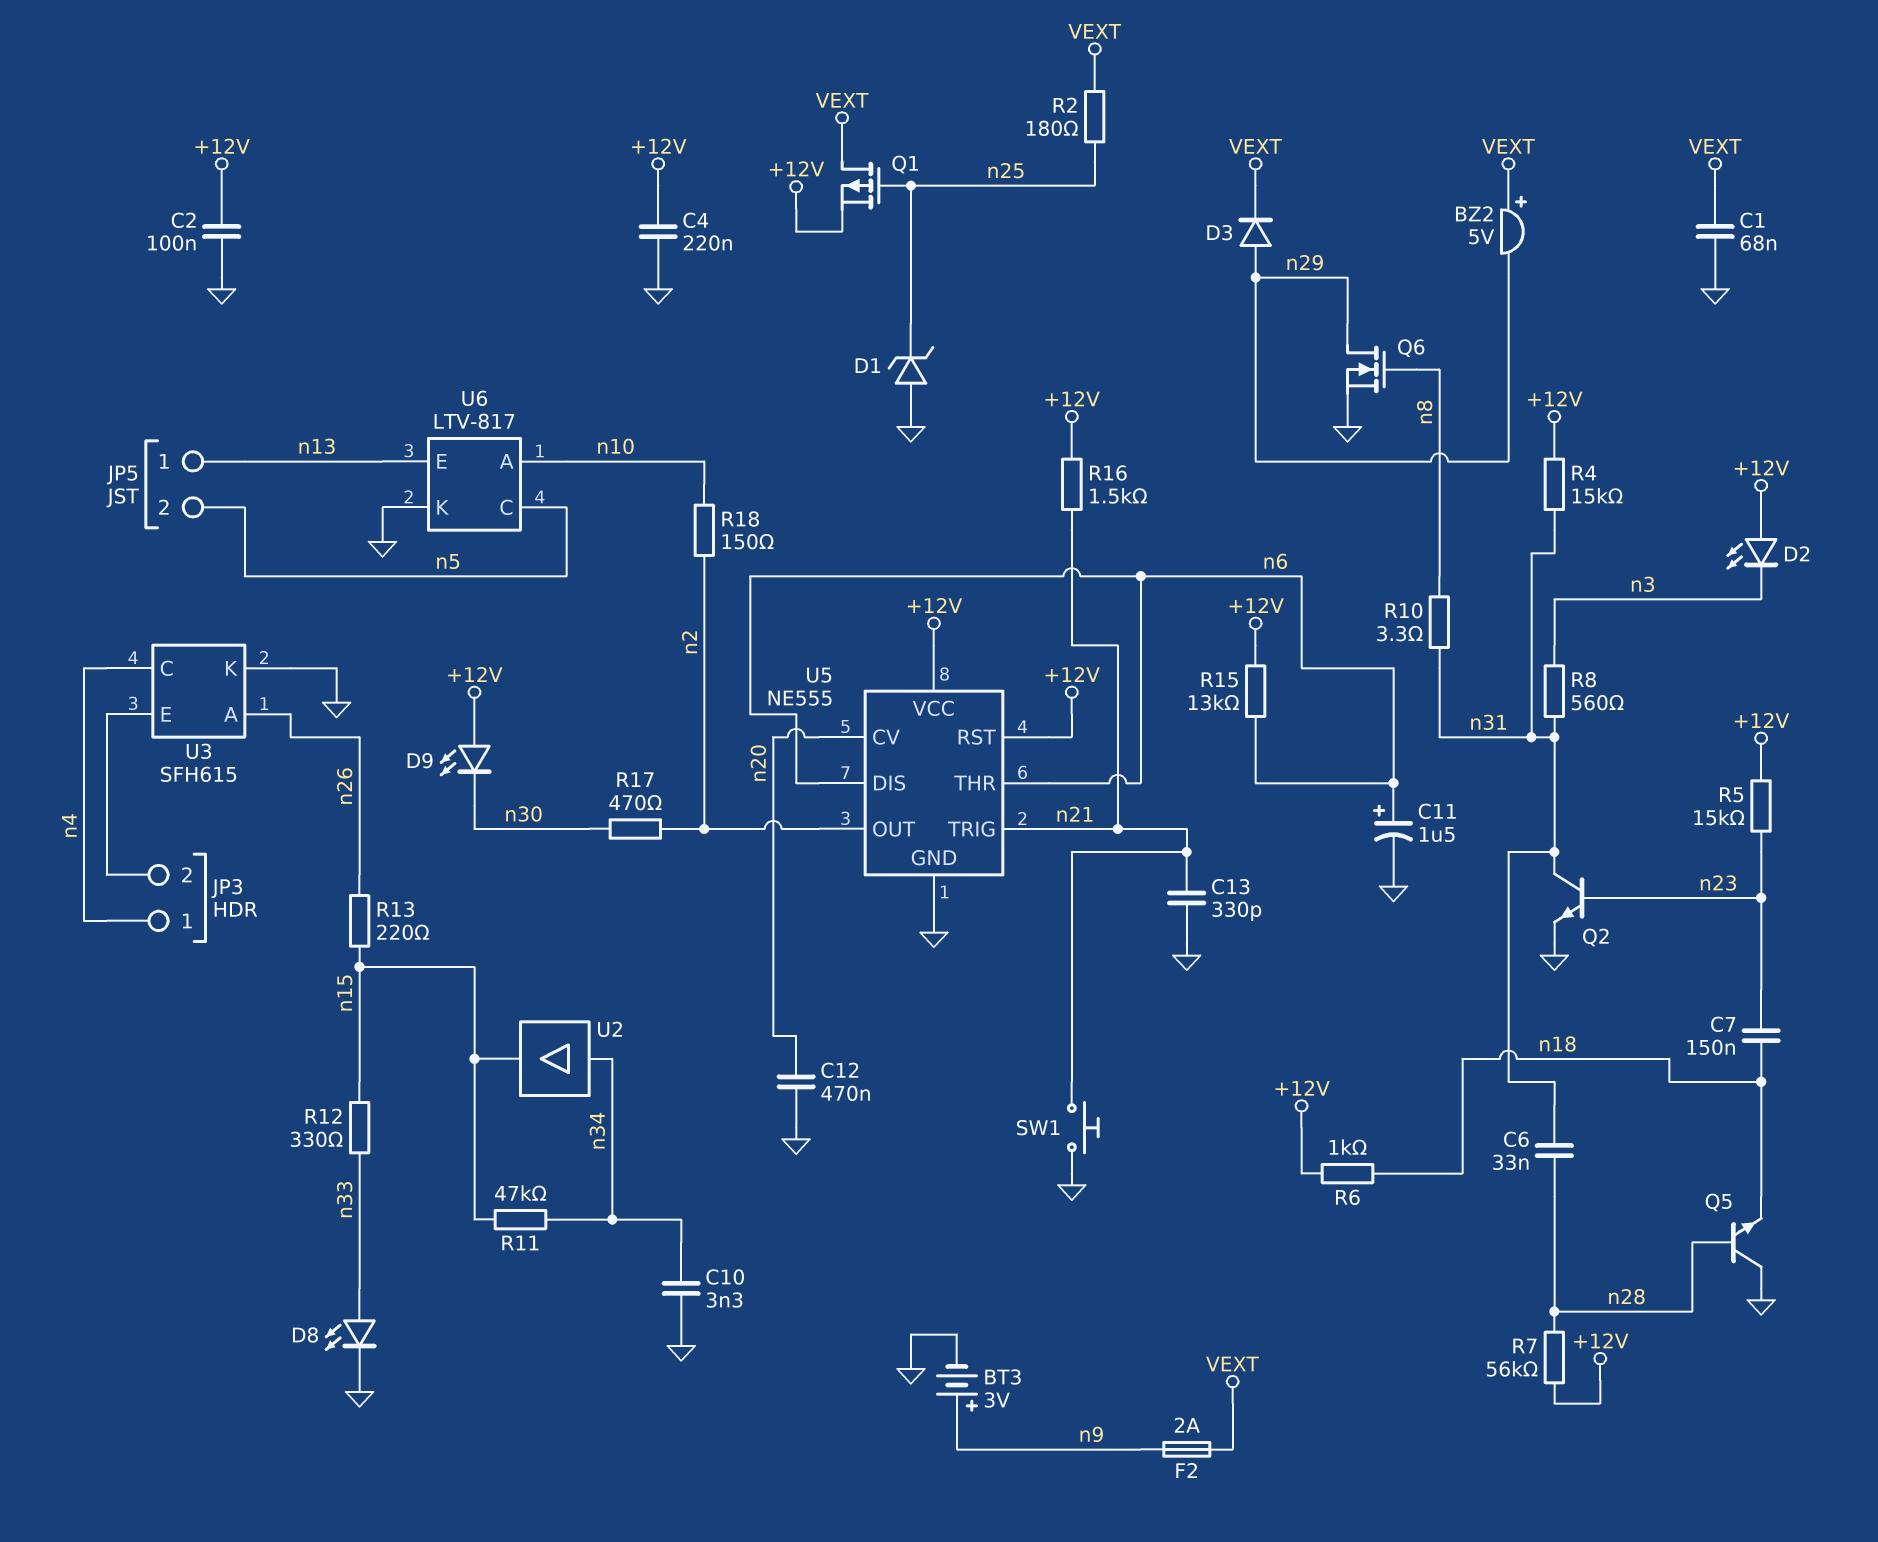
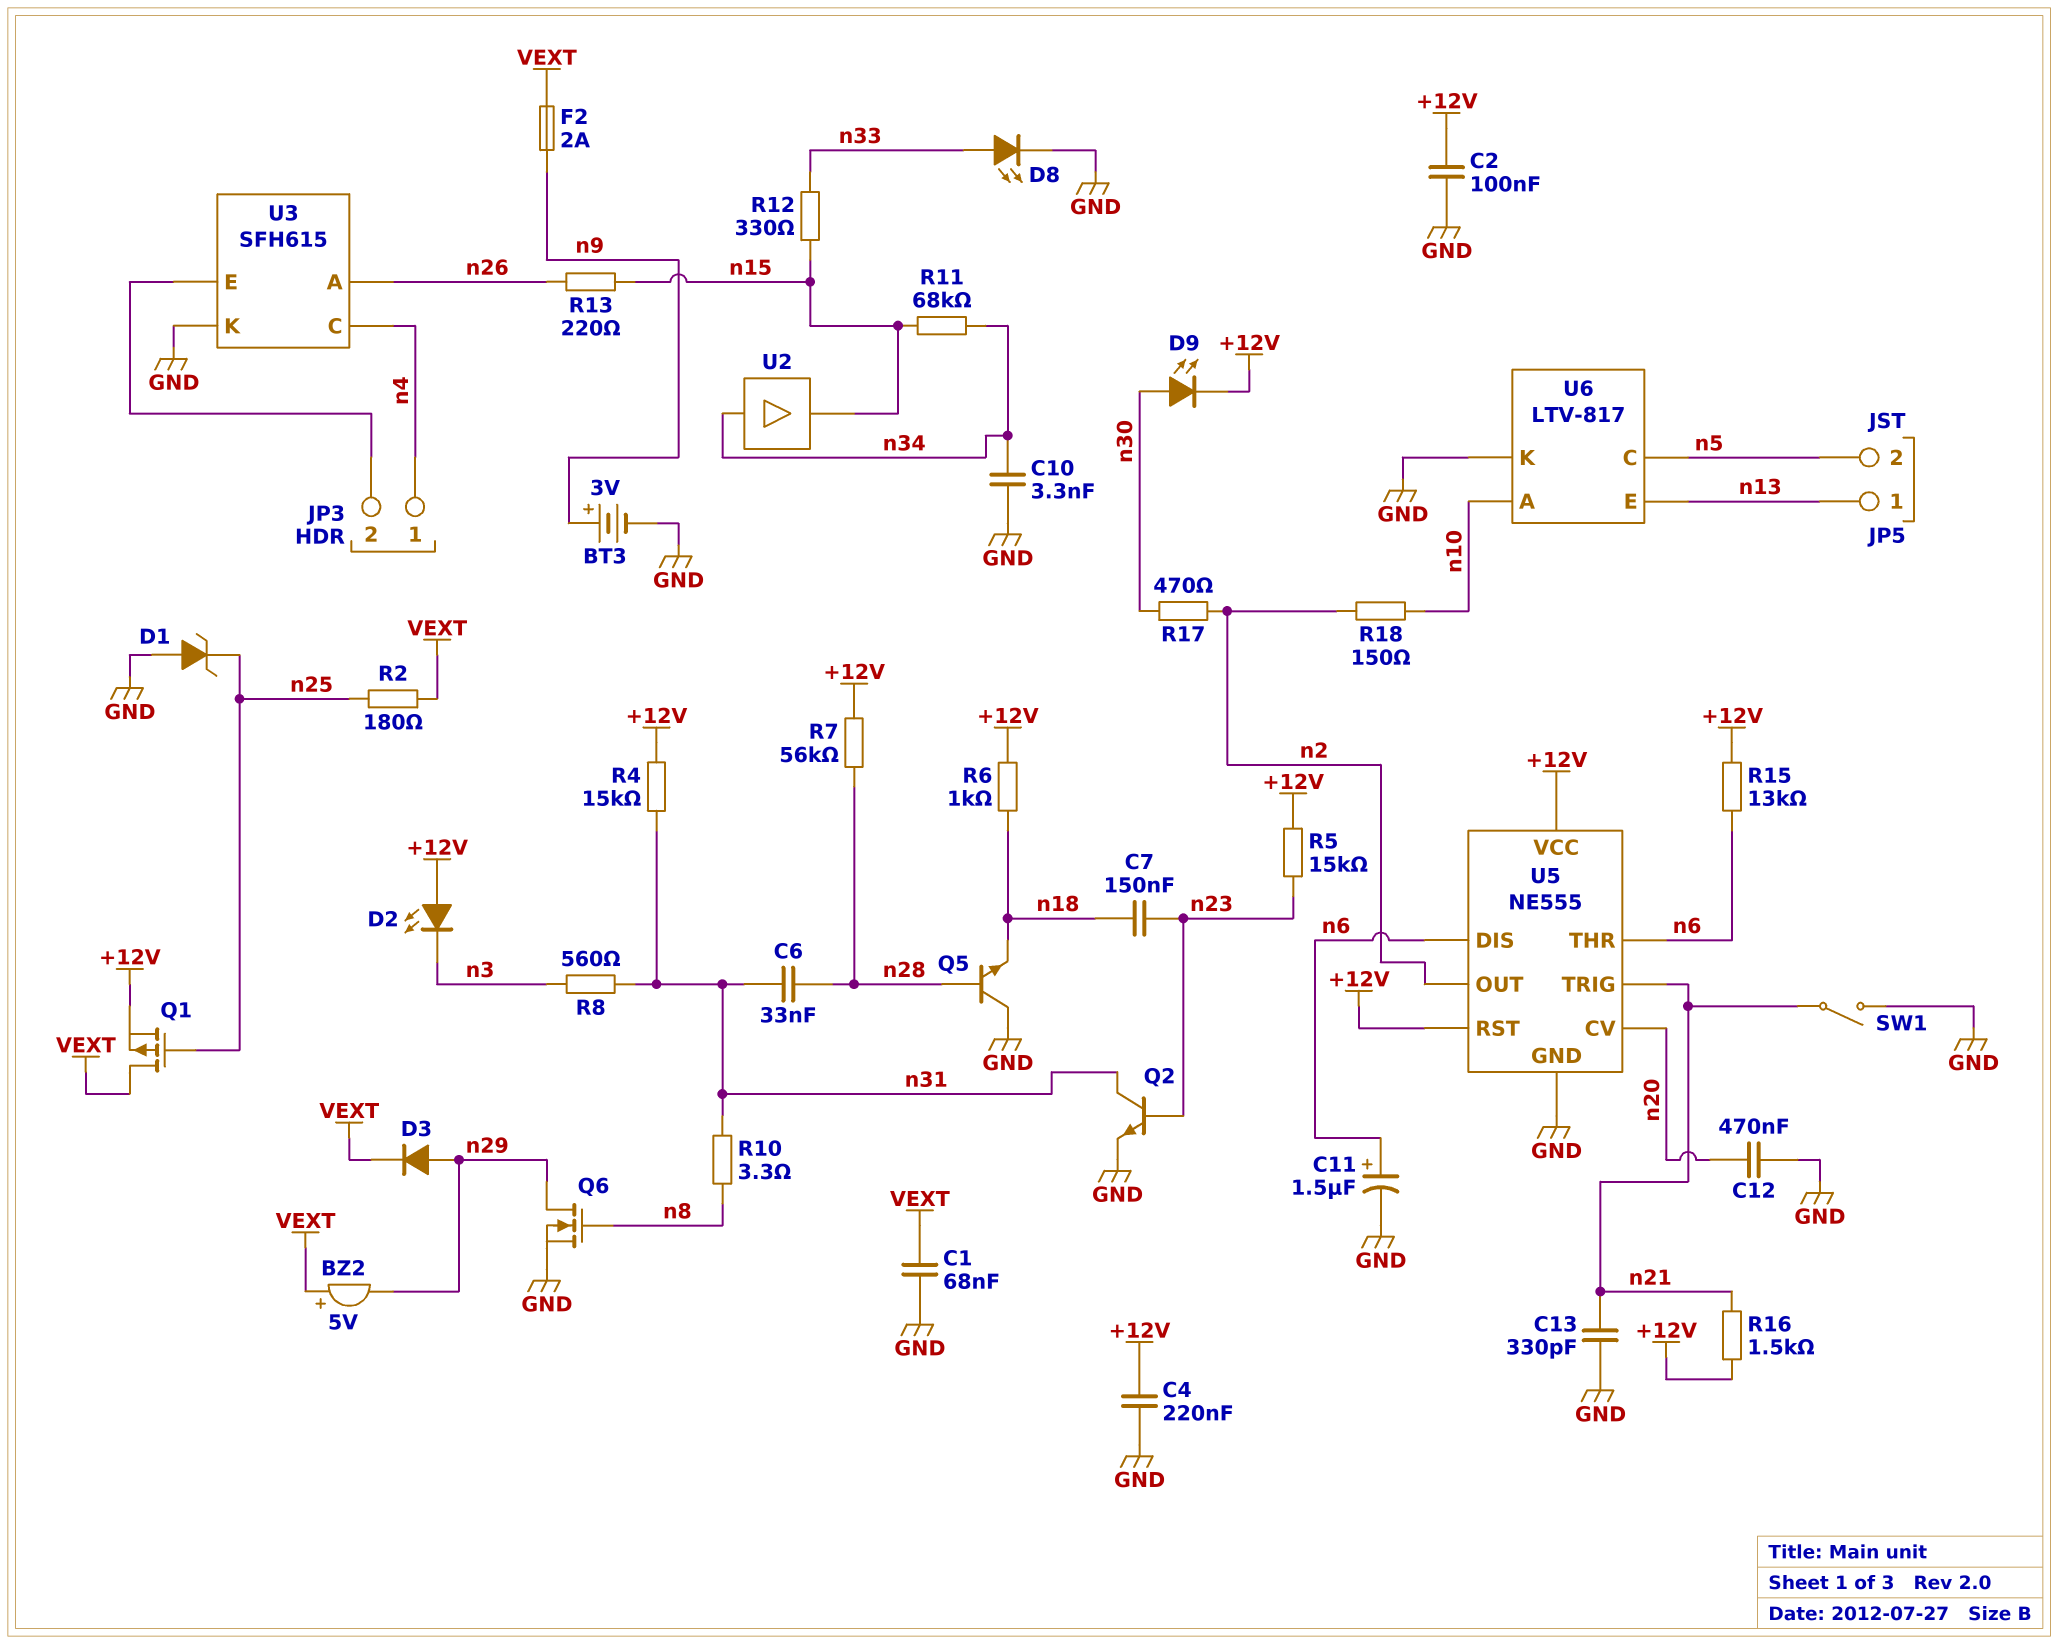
D9: LED (A +12V, K n30) -> LED (A n30, K +12V)
R11: 47k (n15, n34) -> 68k (n15, n34)
SW1: button (GND, n21) -> switch (GND, n21)

